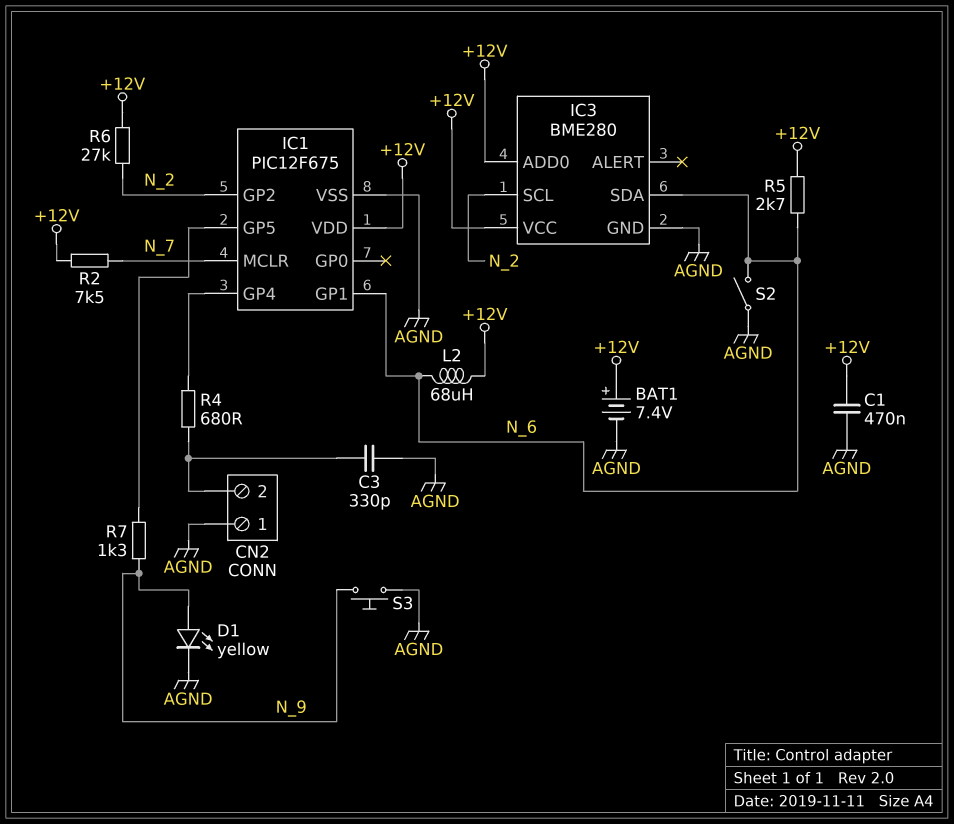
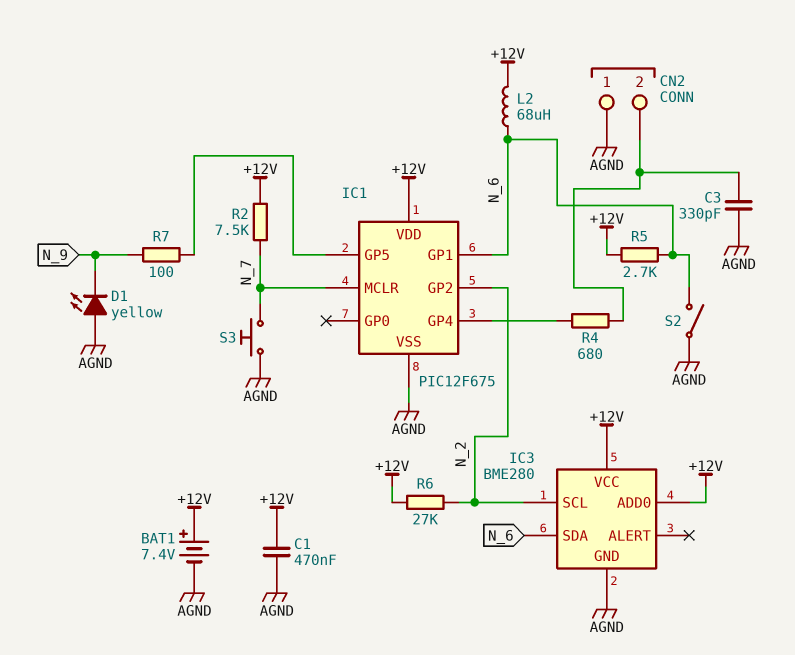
D1: LED yellow (A N_9, K AGND) -> LED yellow (A AGND, K N_9)
R7: 1.3k (IC1/GP5, N_9) -> 100 (IC1/GP5, N_9)
S3: button (AGND, N_9) -> button (AGND, N_7)

